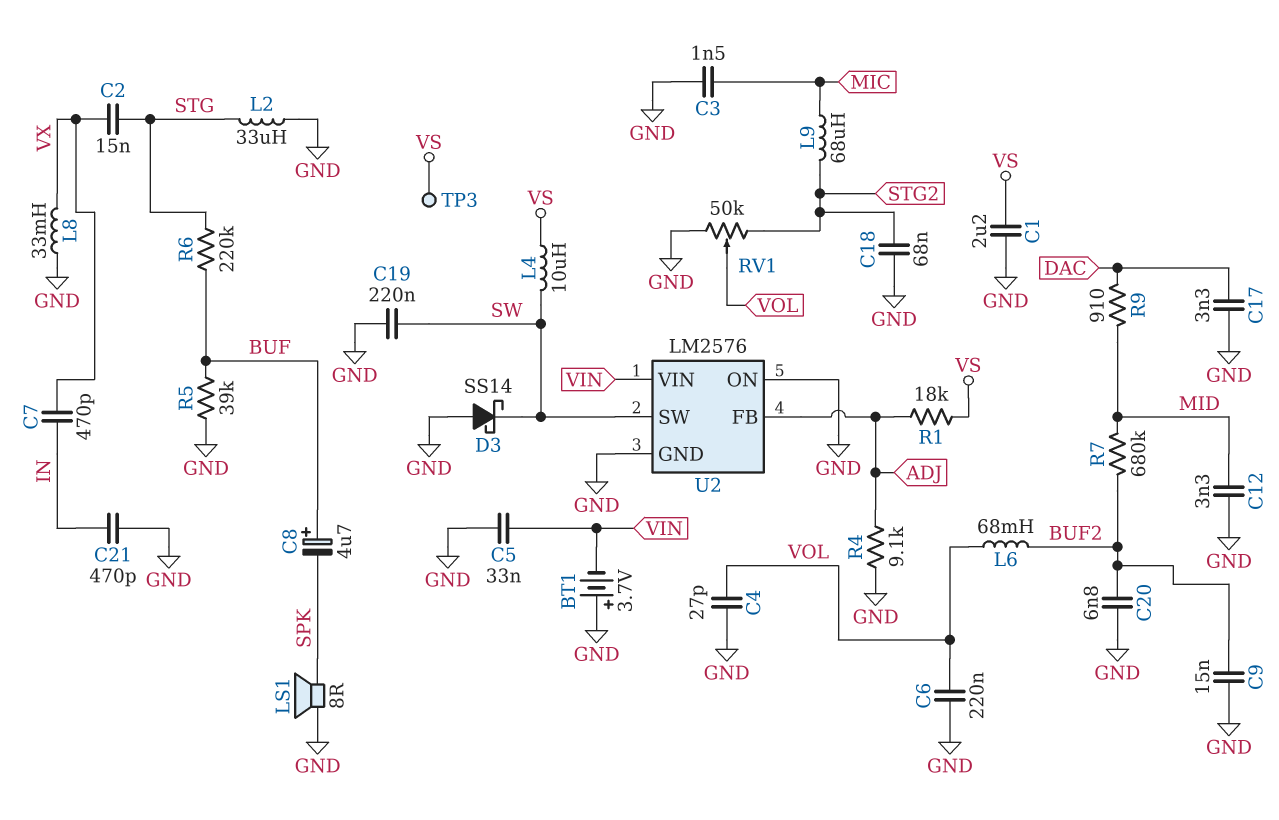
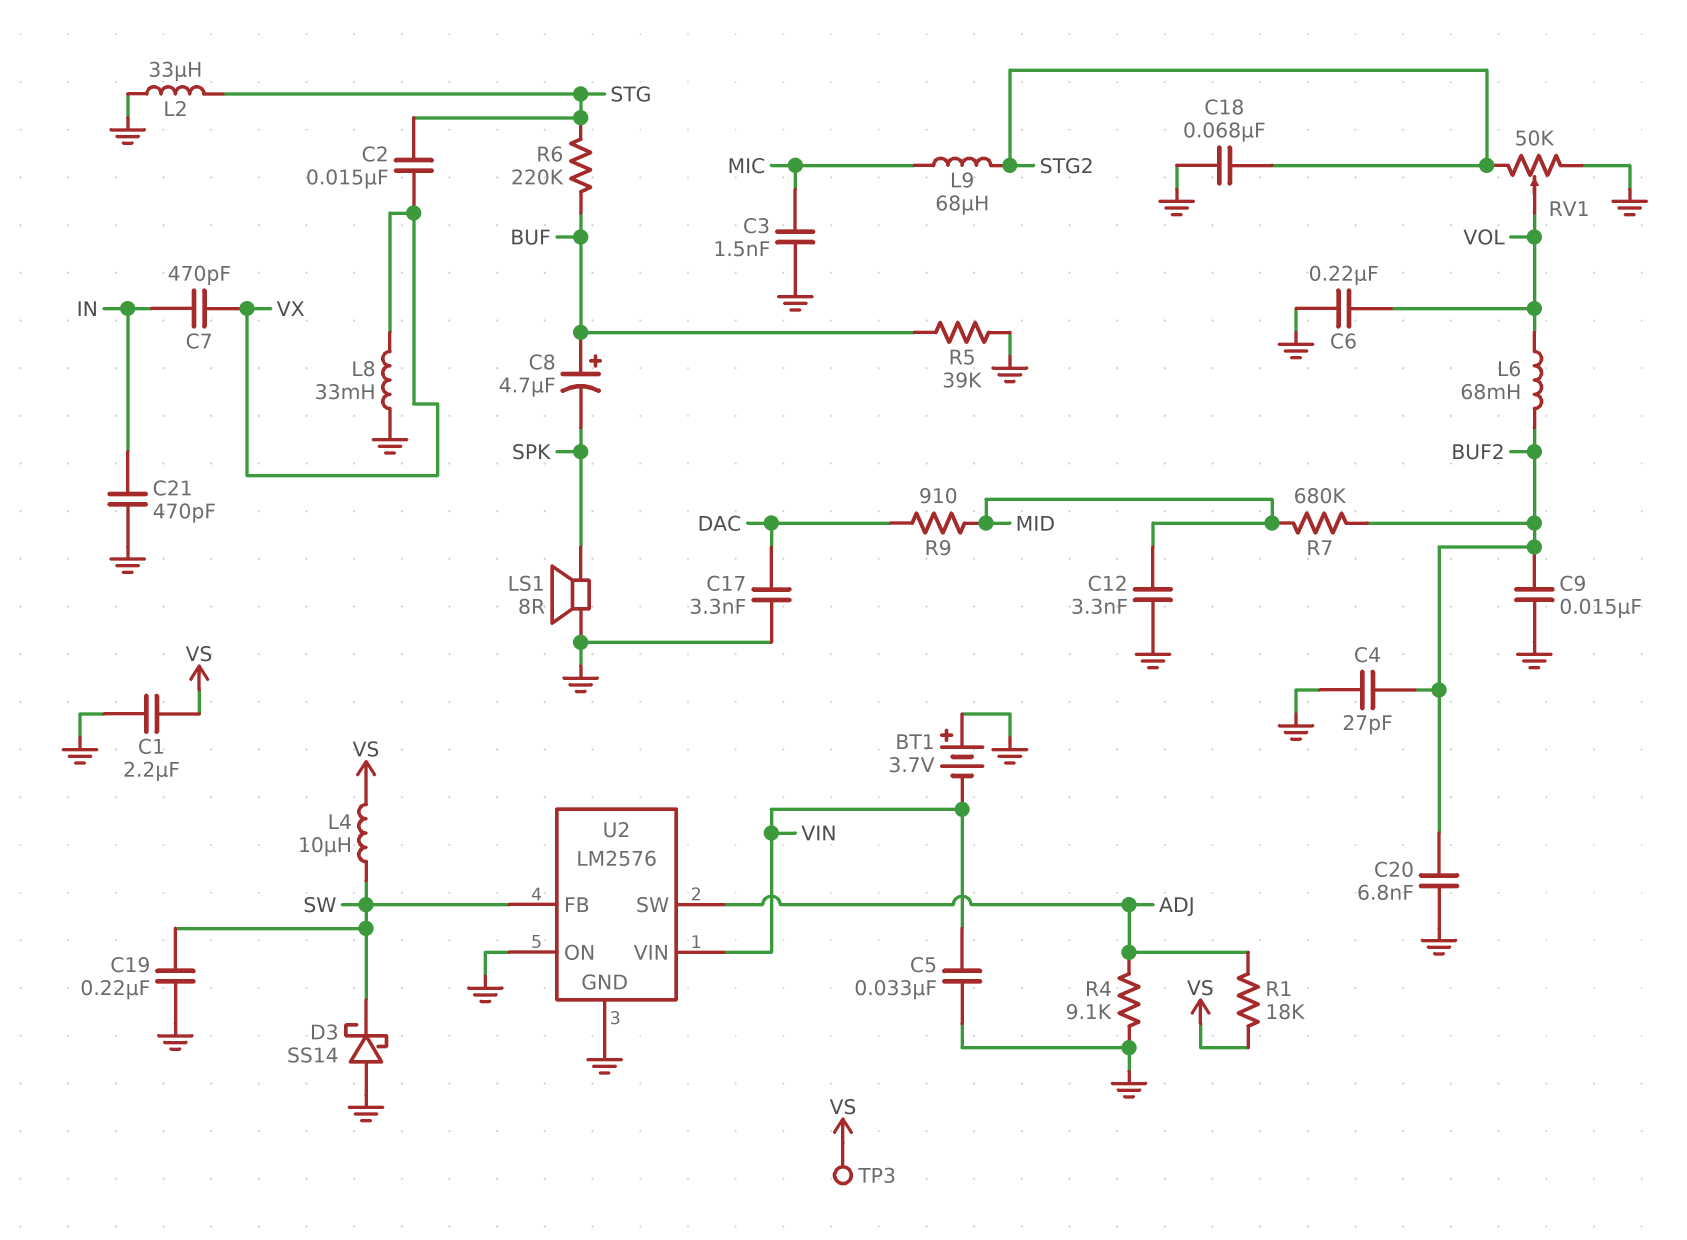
C4: 27pF (GND, VOL) -> 27pF (BUF2, GND)
U2 pin FB: ADJ -> SW
U2 pin SW: SW -> ADJ

